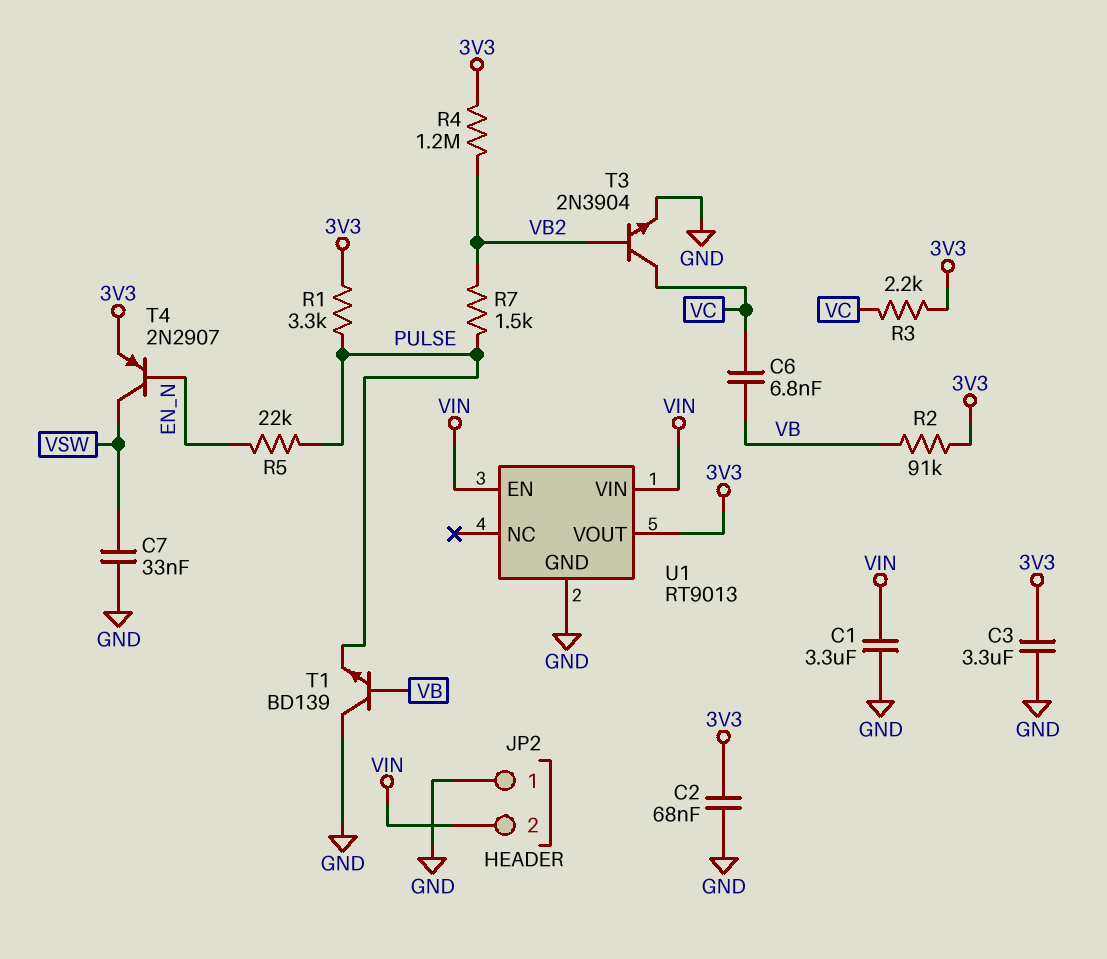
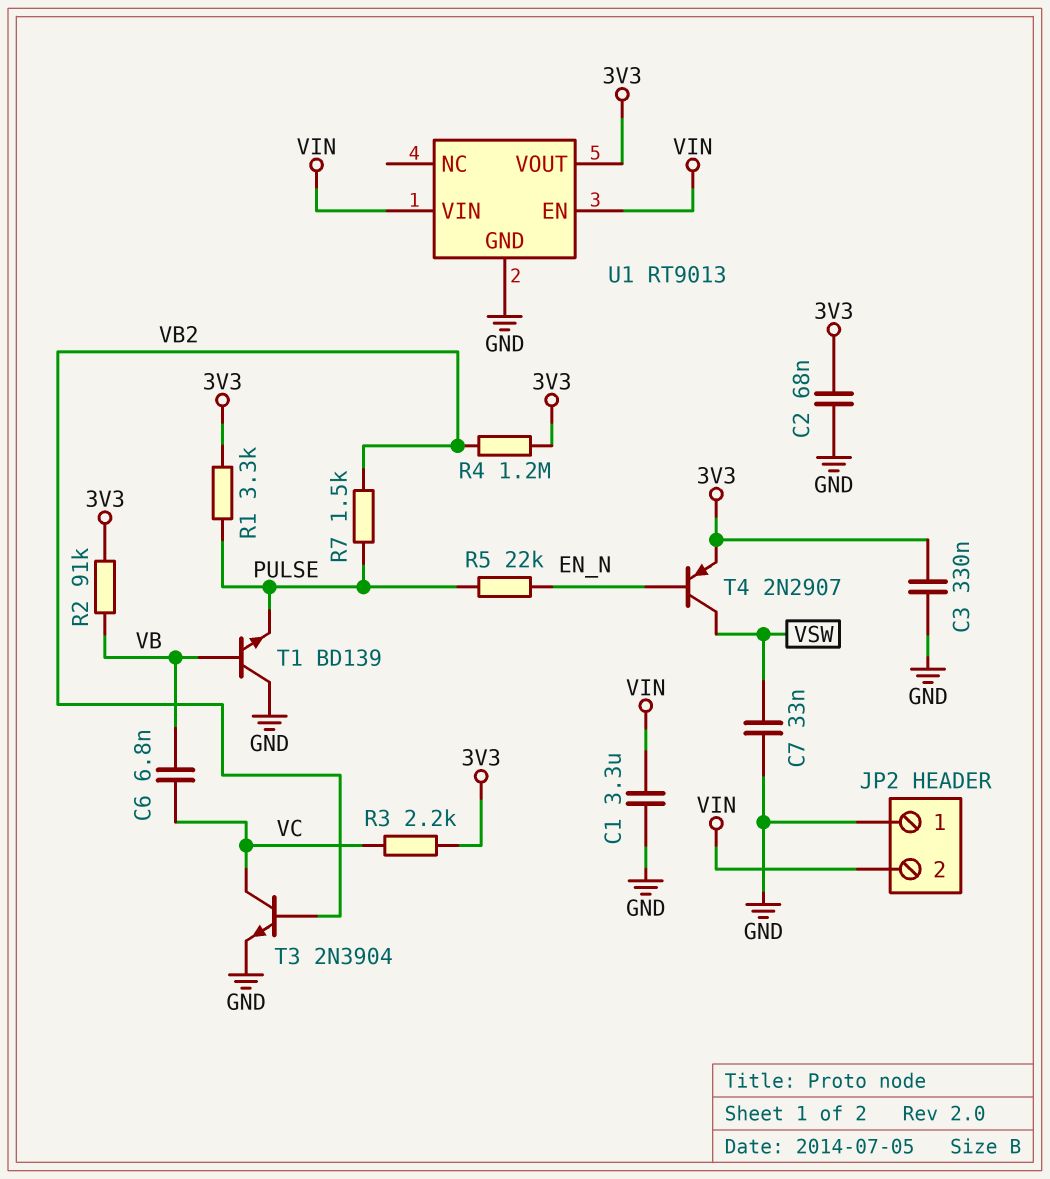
C3: 3.3uF (3V3, GND) -> 330nF (3V3, GND)

